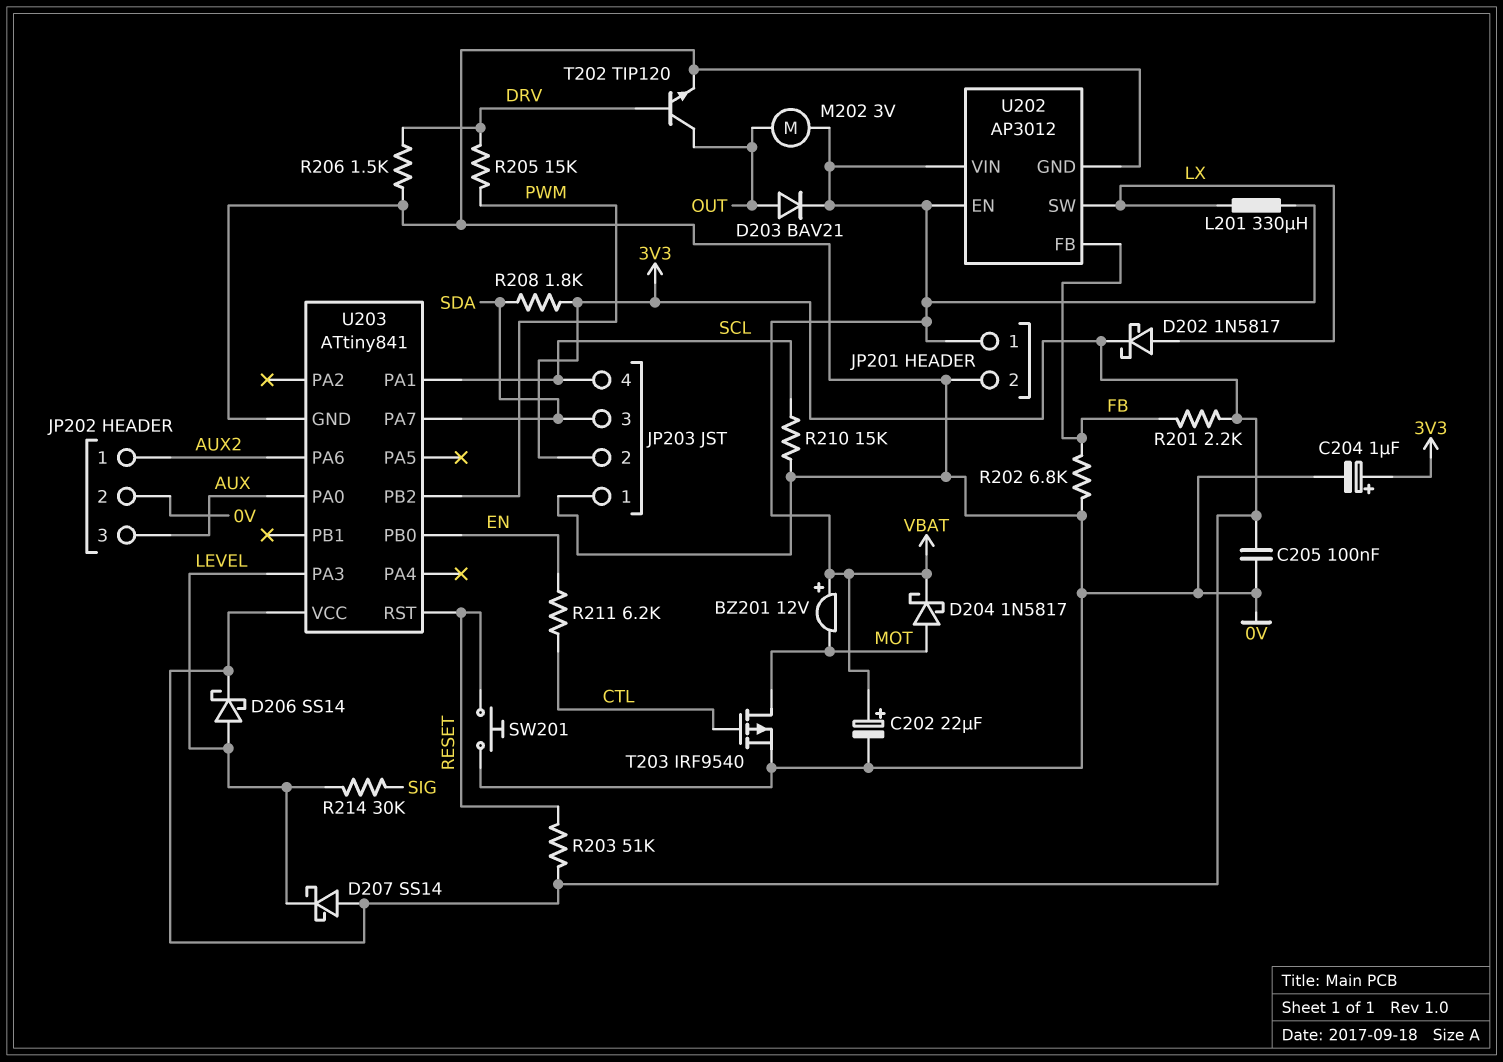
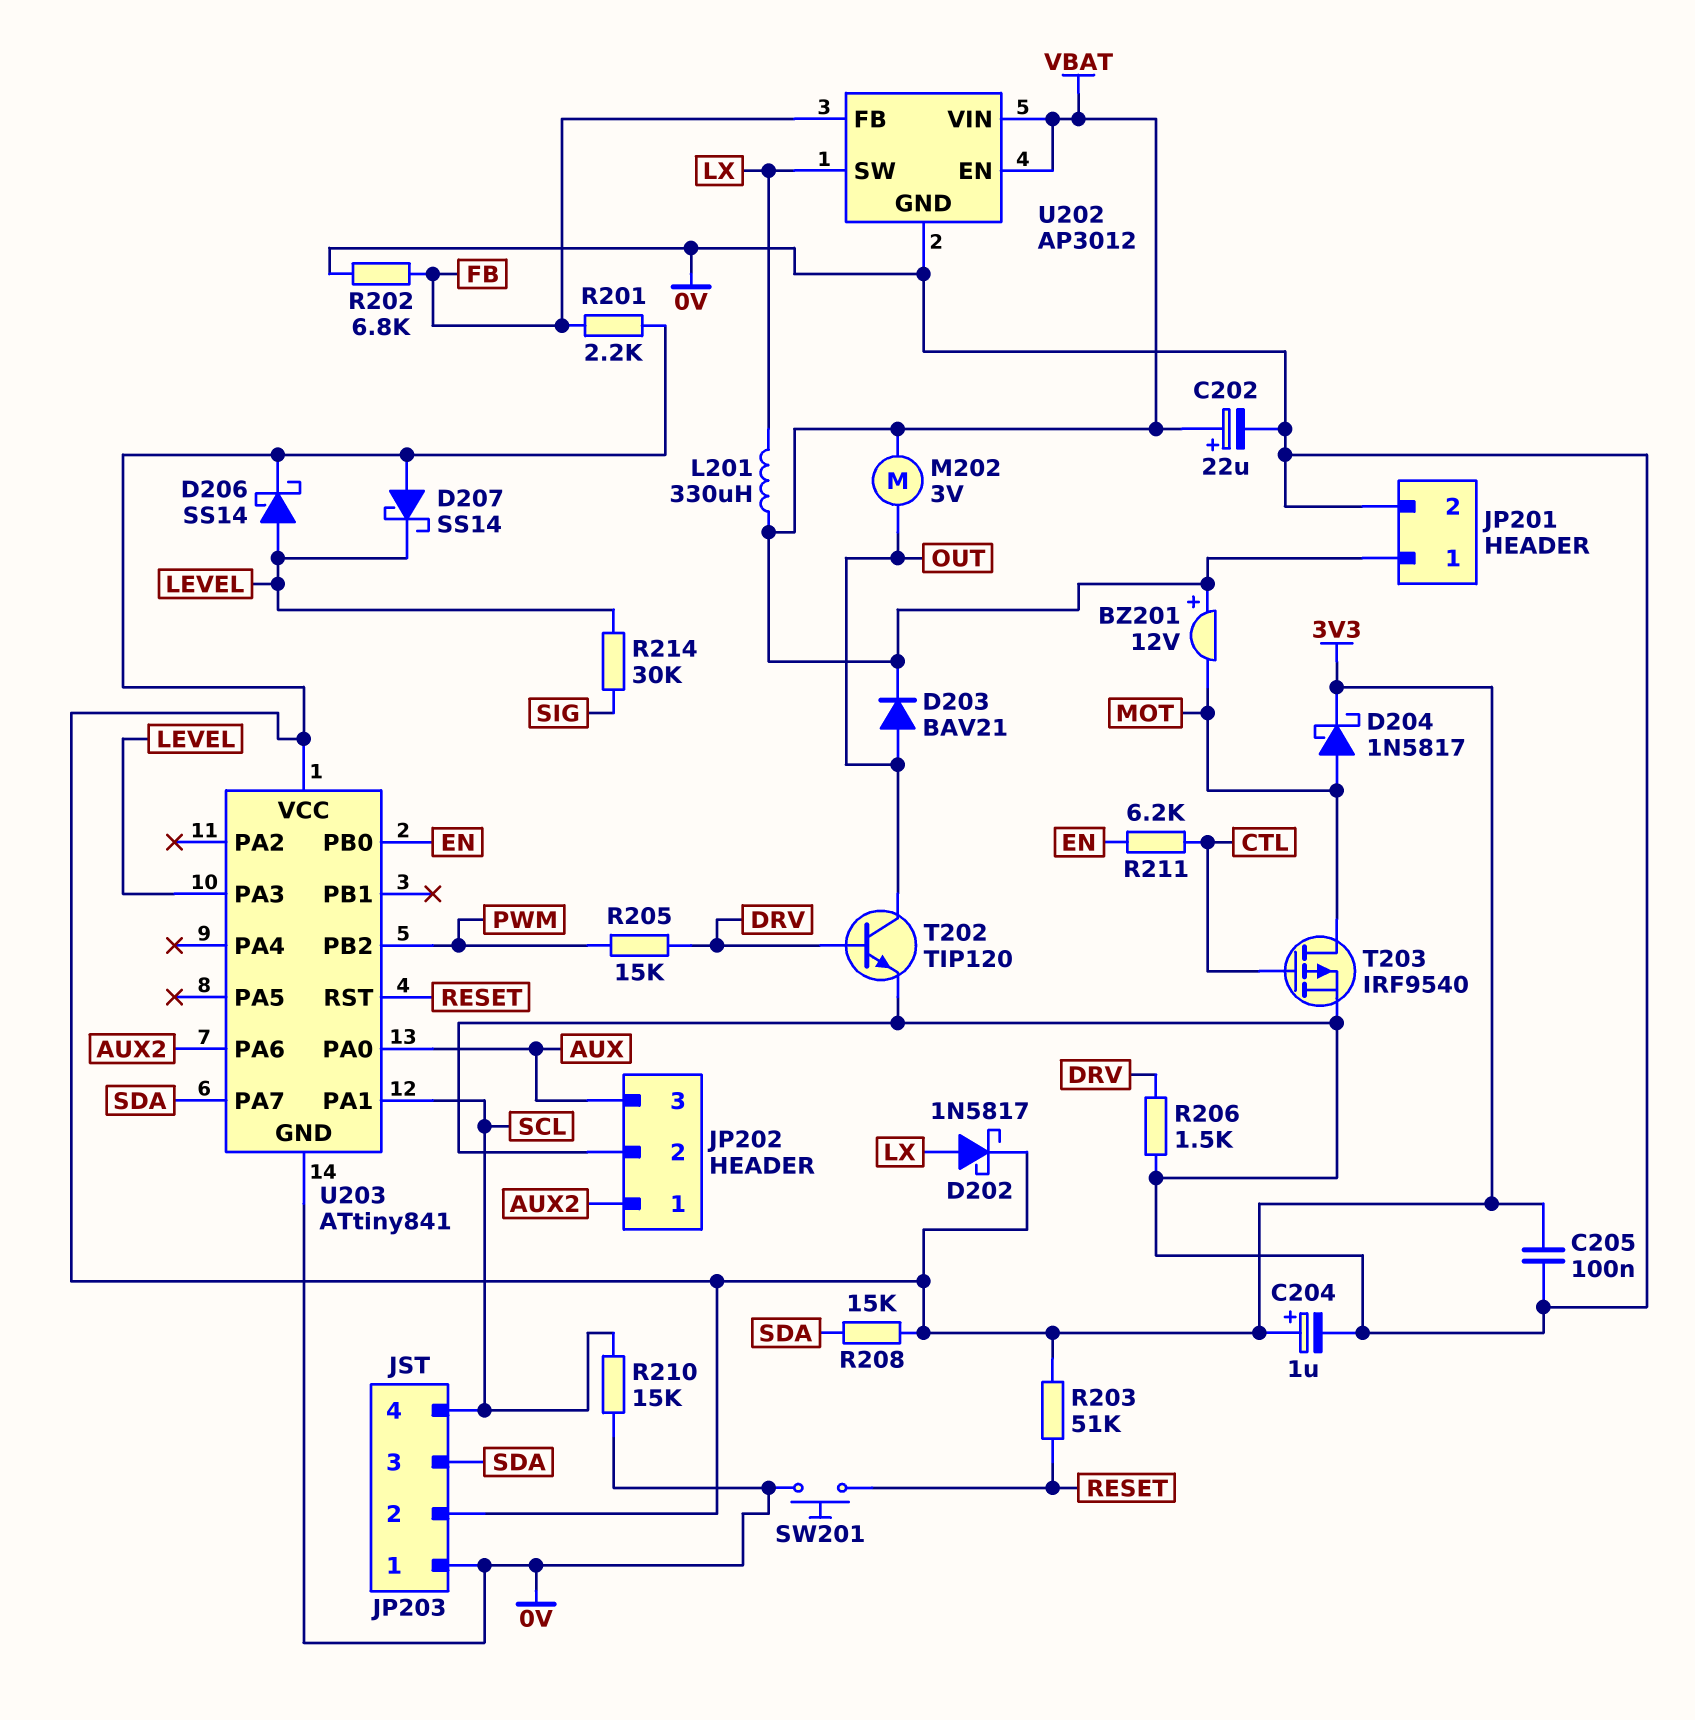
D204: schottky 1N5817 (A MOT, K VBAT) -> schottky 1N5817 (A MOT, K 3V3)
R208: 1.8k (3V3, SDA) -> 15k (3V3, SDA)

